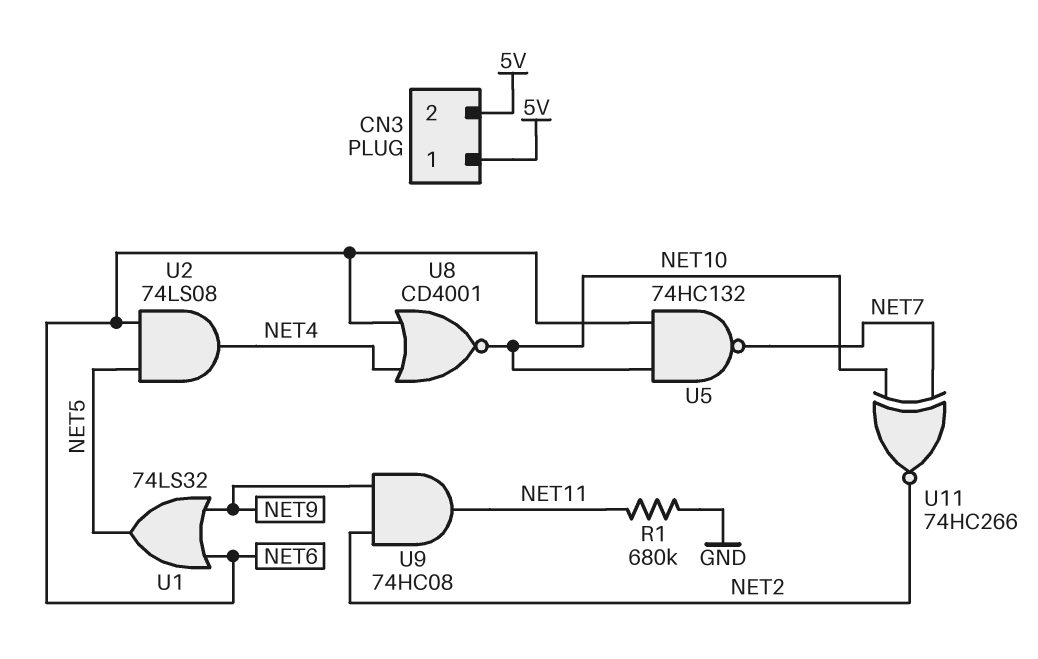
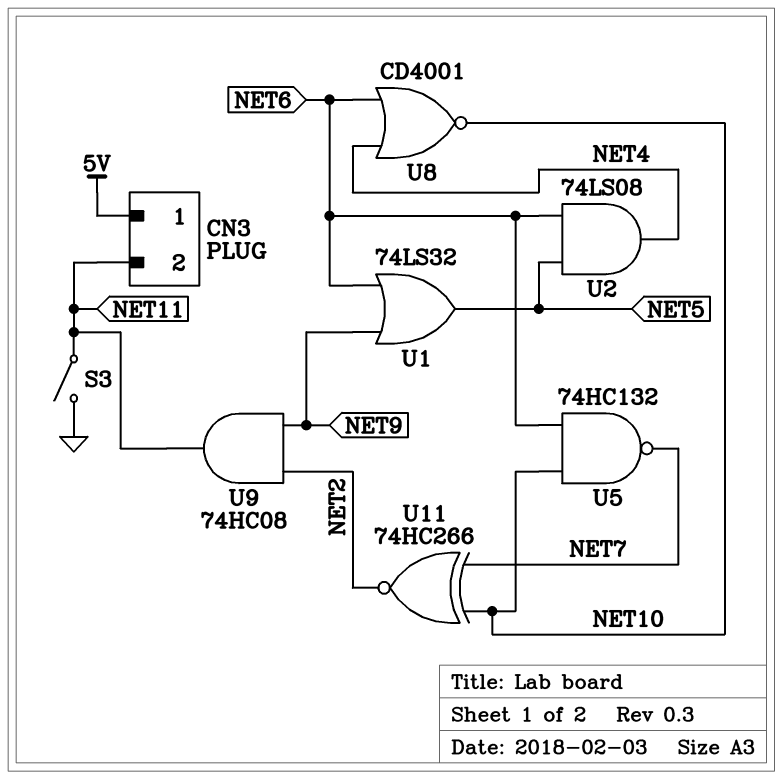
CN3 pin 2: 5V -> NET11
R1: 680k (GND, NET11) -> none
S3: none -> switch (GND, NET11)

